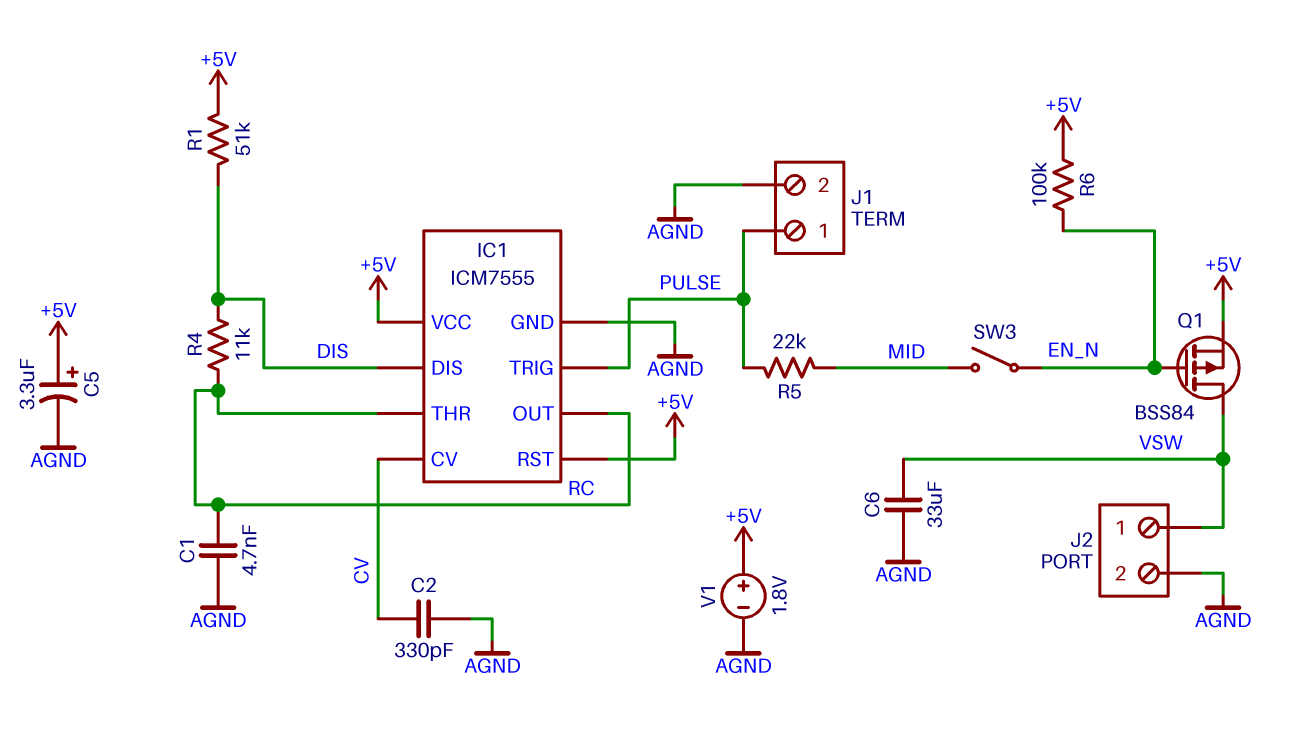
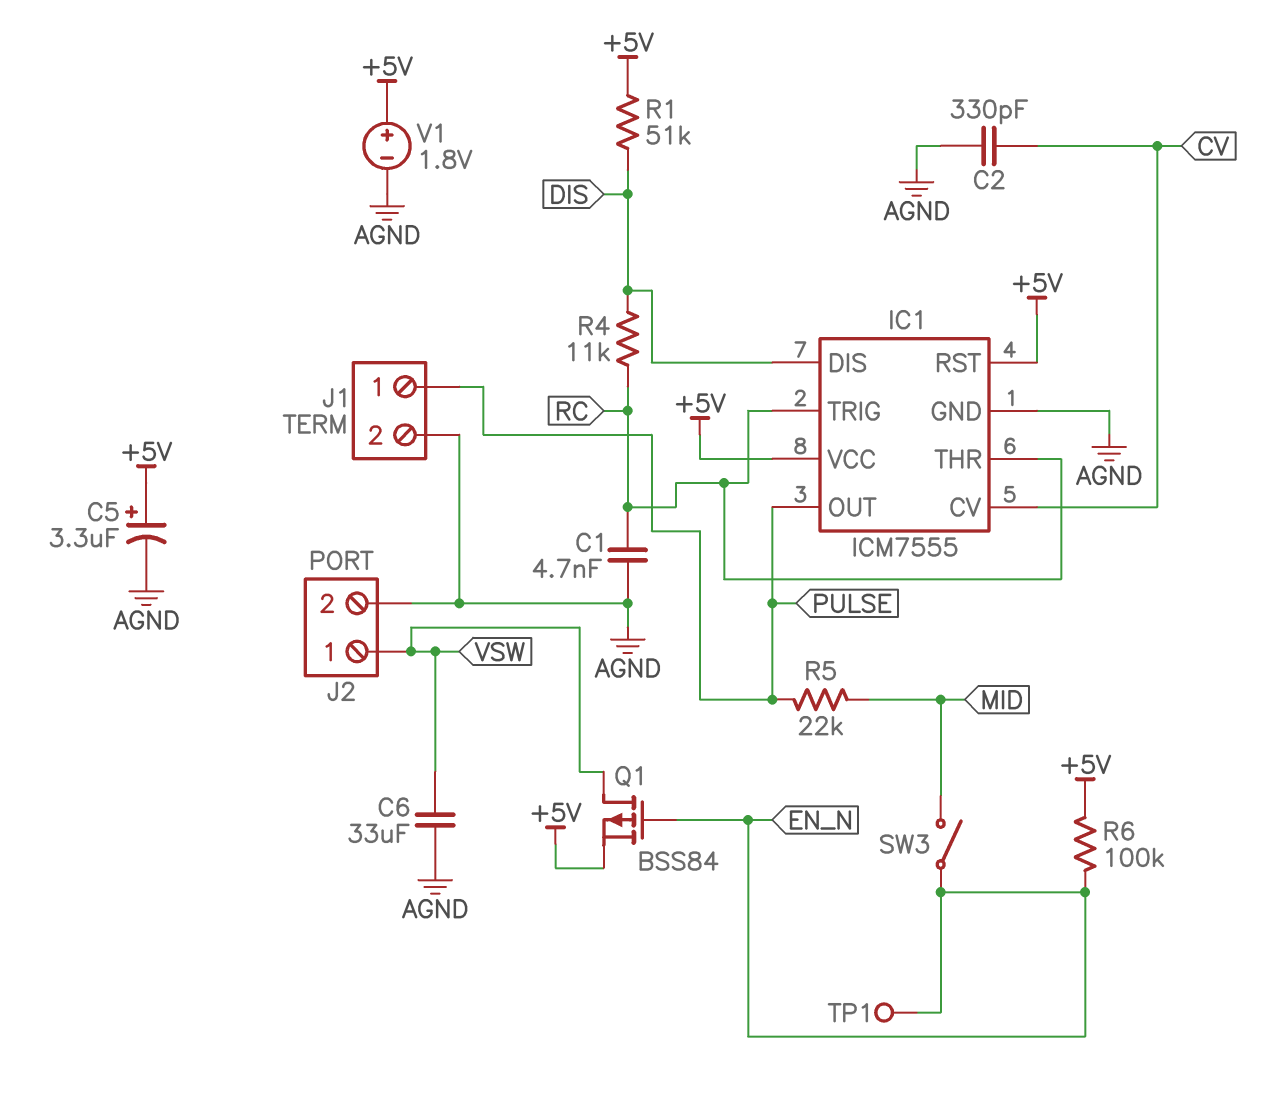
IC1 pin OUT: RC -> PULSE
IC1 pin TRIG: PULSE -> RC
TP1: none -> test point (EN_N)

